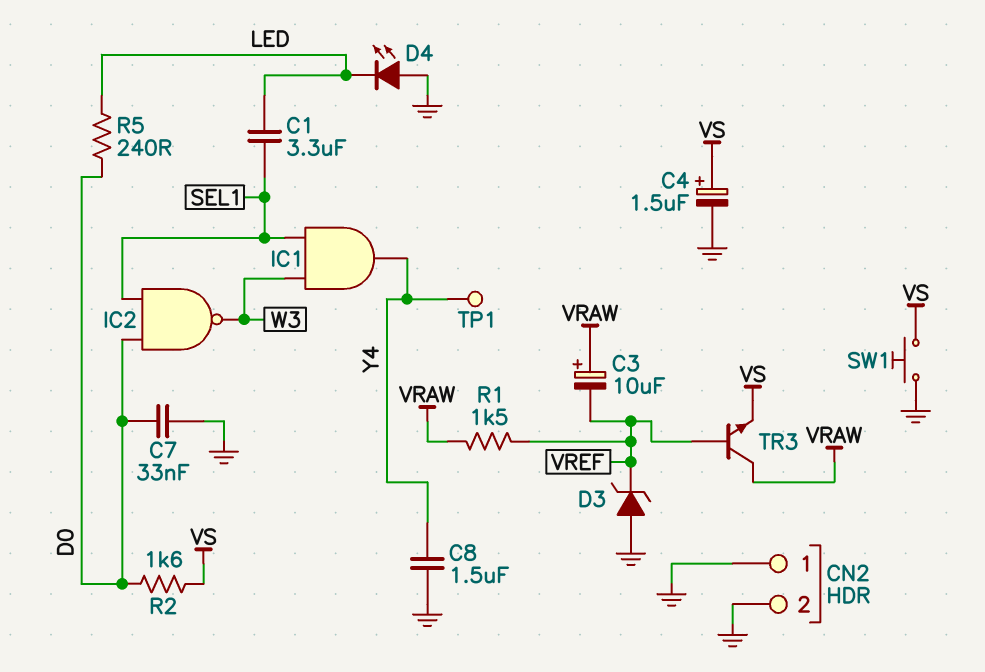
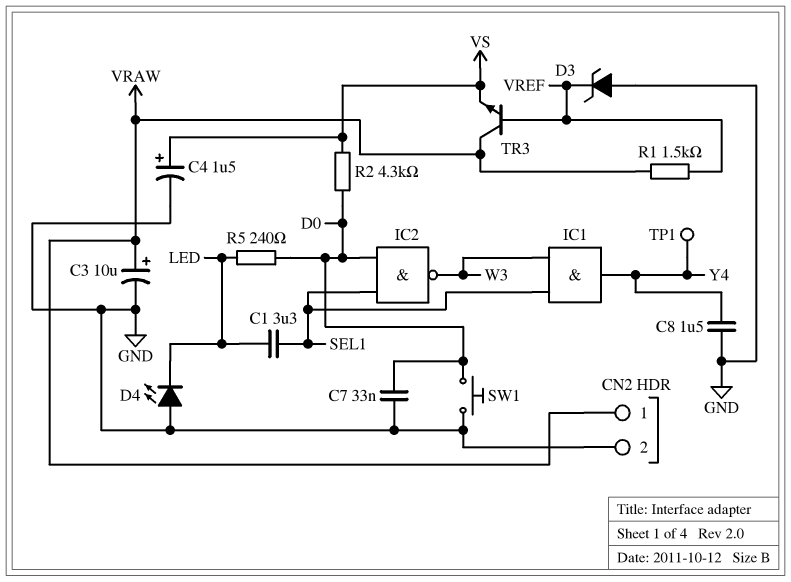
C3: 10uF (plus VRAW, minus VREF) -> 10uF (plus VRAW, minus GND)
CN2 pin 1: GND -> VRAW
R2: 1.6k (D0, VS) -> 4.3k (D0, VS)
SW1: button (GND, VS) -> button (D0, GND)

